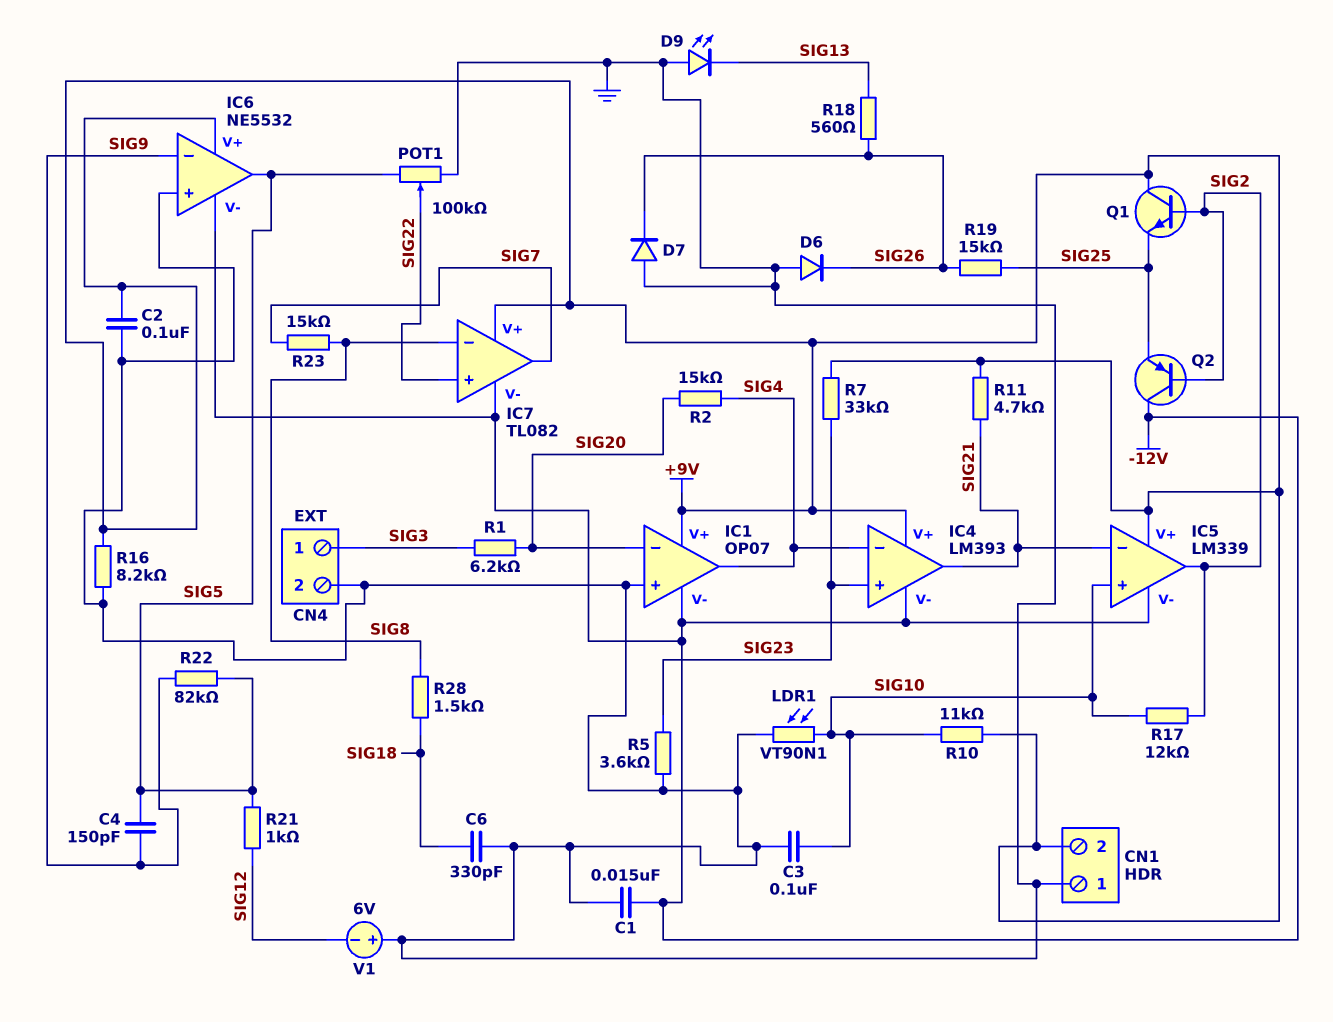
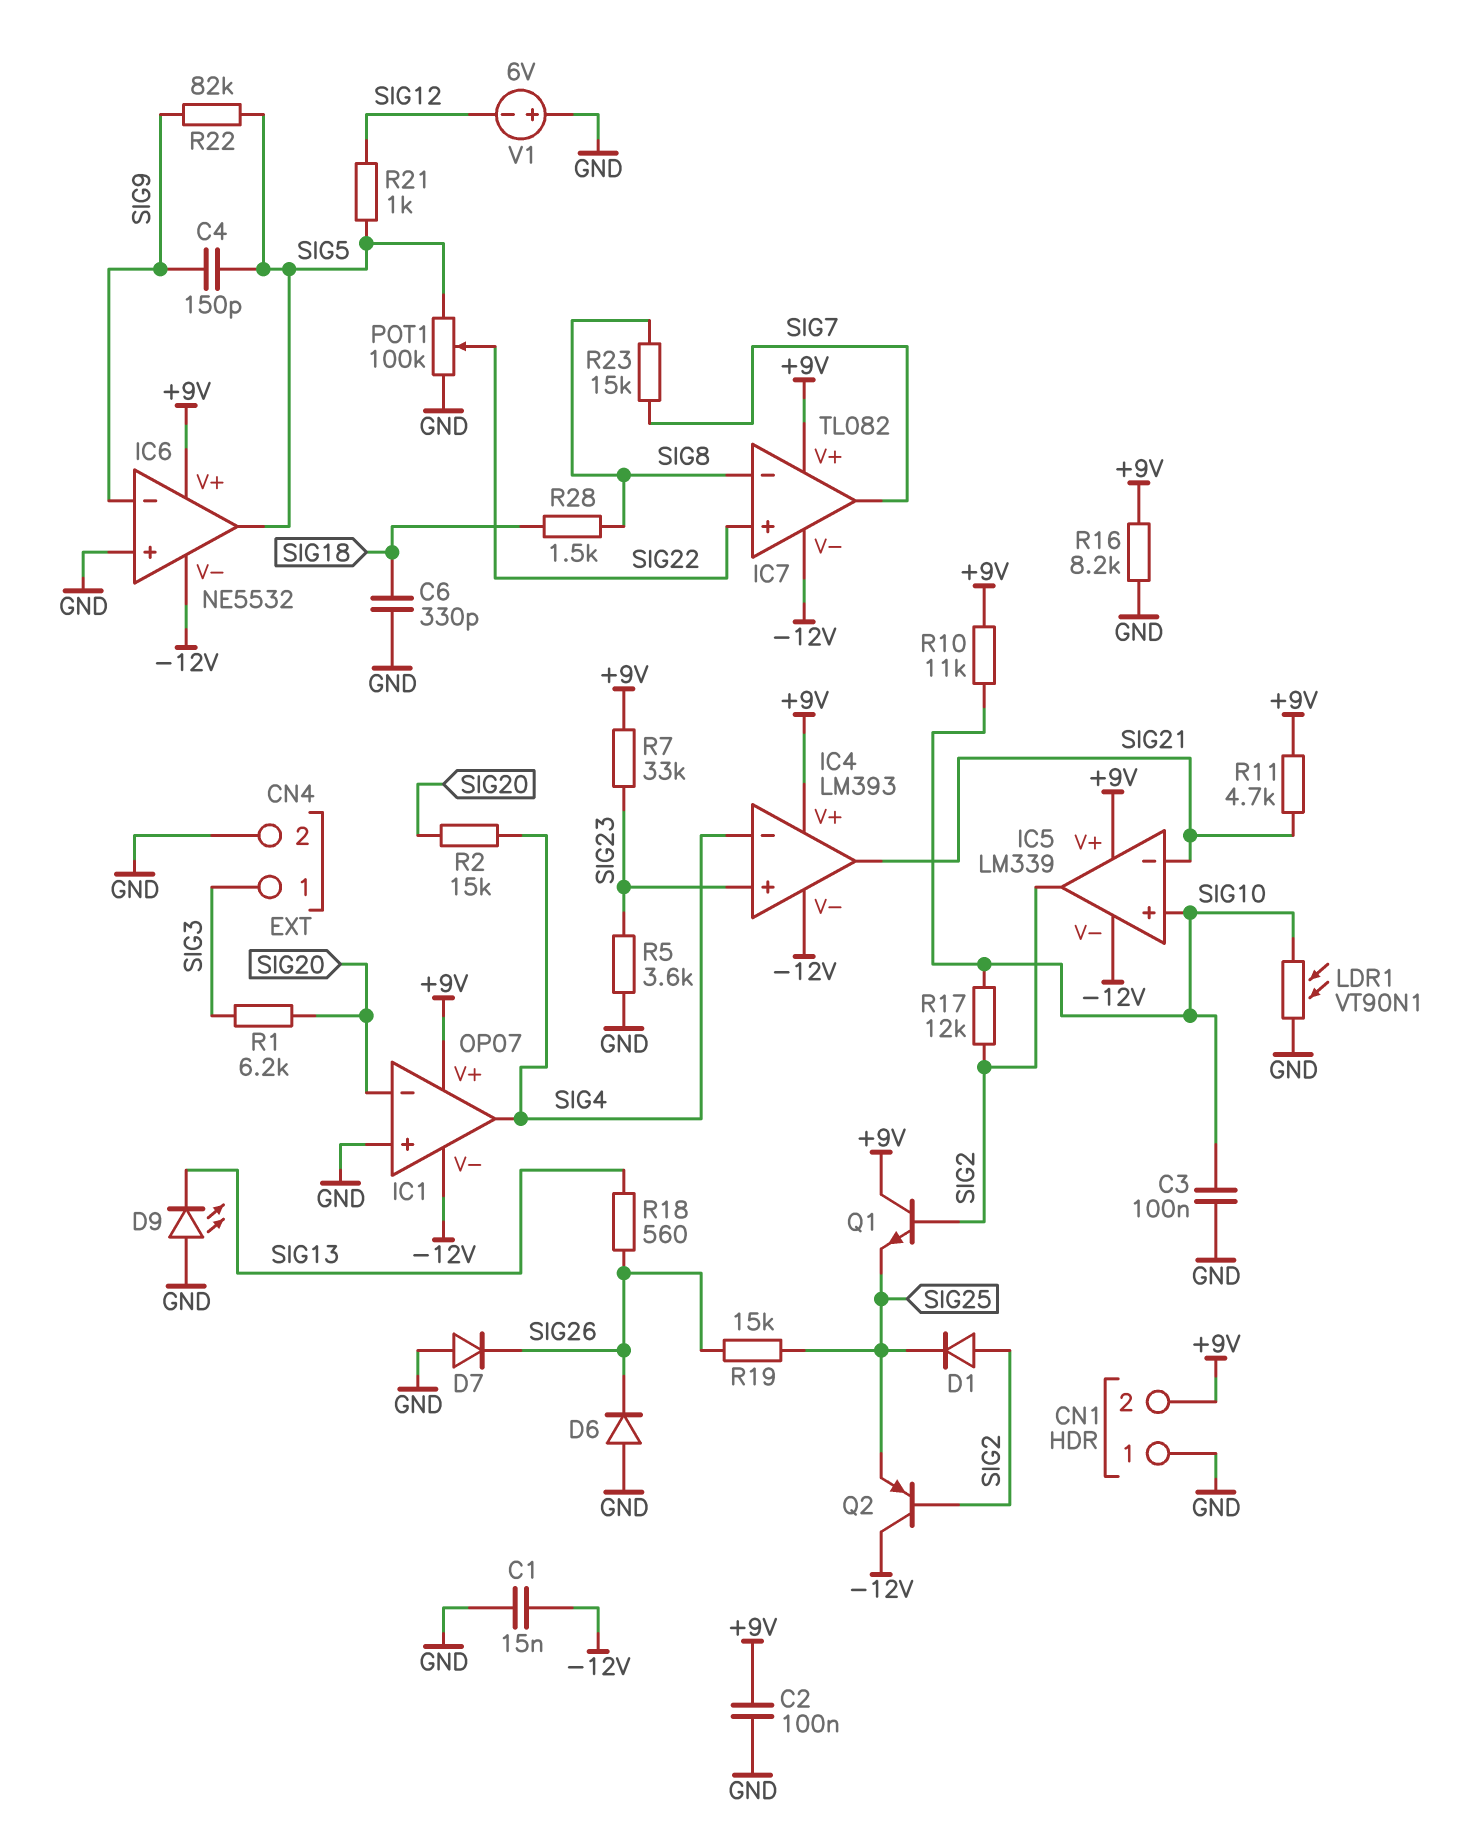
D1: none -> diode (A SIG2, K SIG25)

